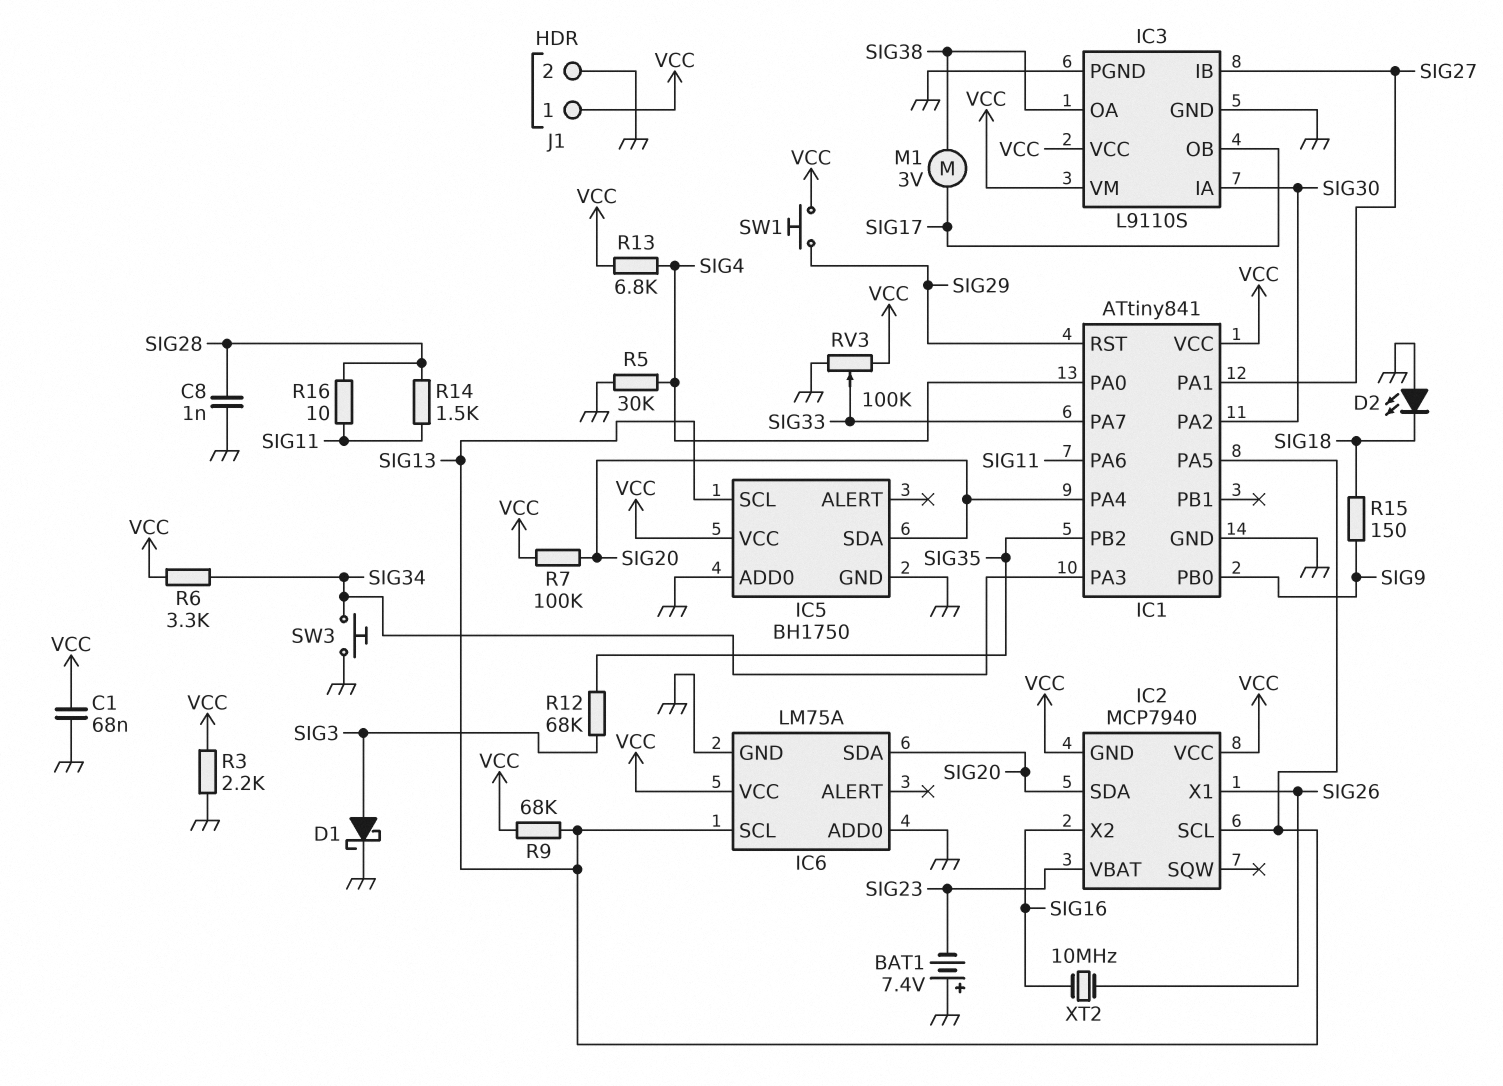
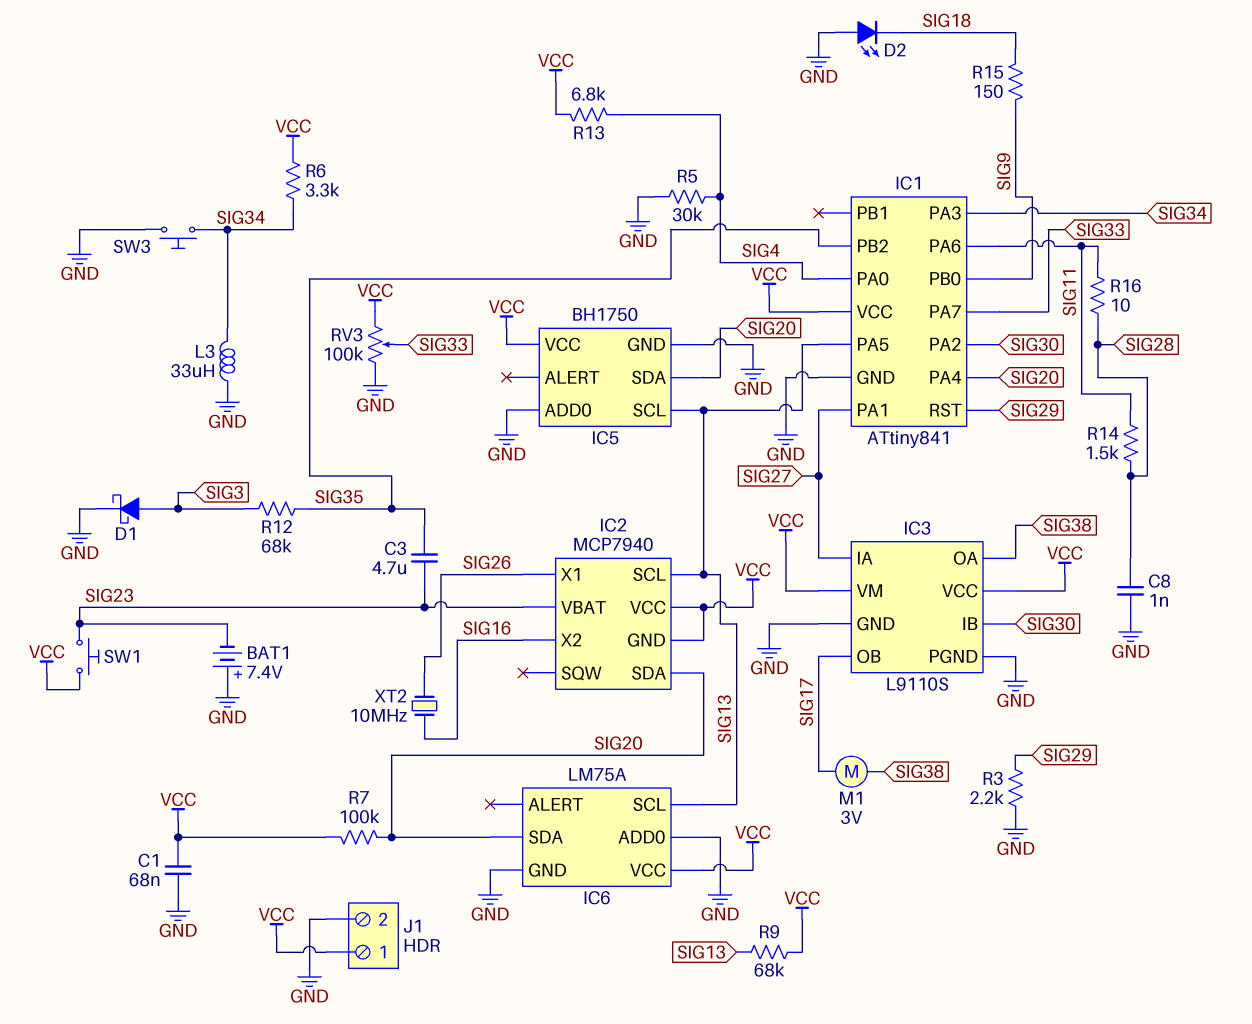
C3: none -> 4.7uF (SIG23, SIG35)
IC3 pin IA: SIG30 -> SIG27
IC3 pin IB: SIG27 -> SIG30
L3: none -> 33uH (GND, SIG34)
R3: 2.2k (GND, VCC) -> 2.2k (GND, SIG29)
SW1: button (SIG29, VCC) -> button (SIG23, VCC)

